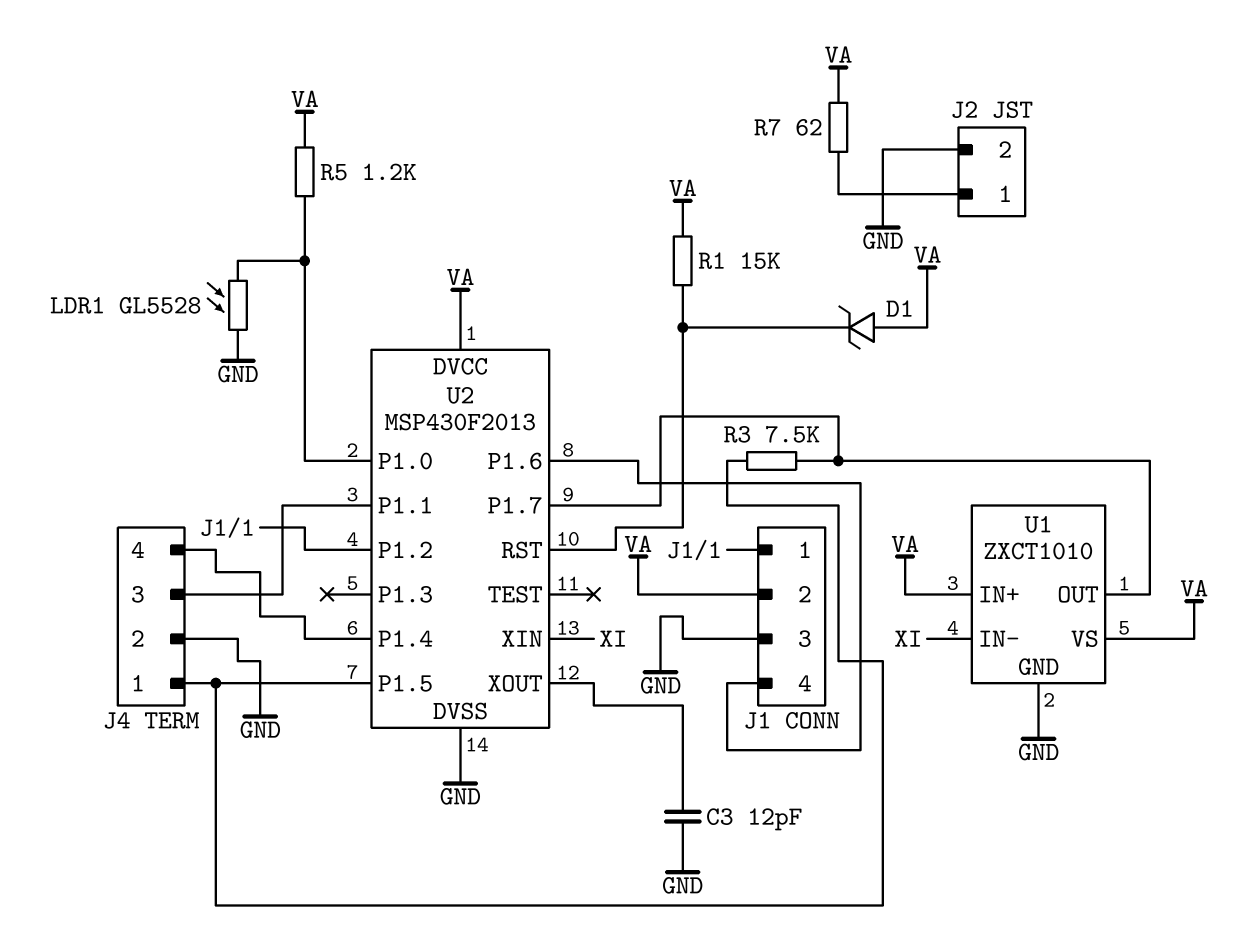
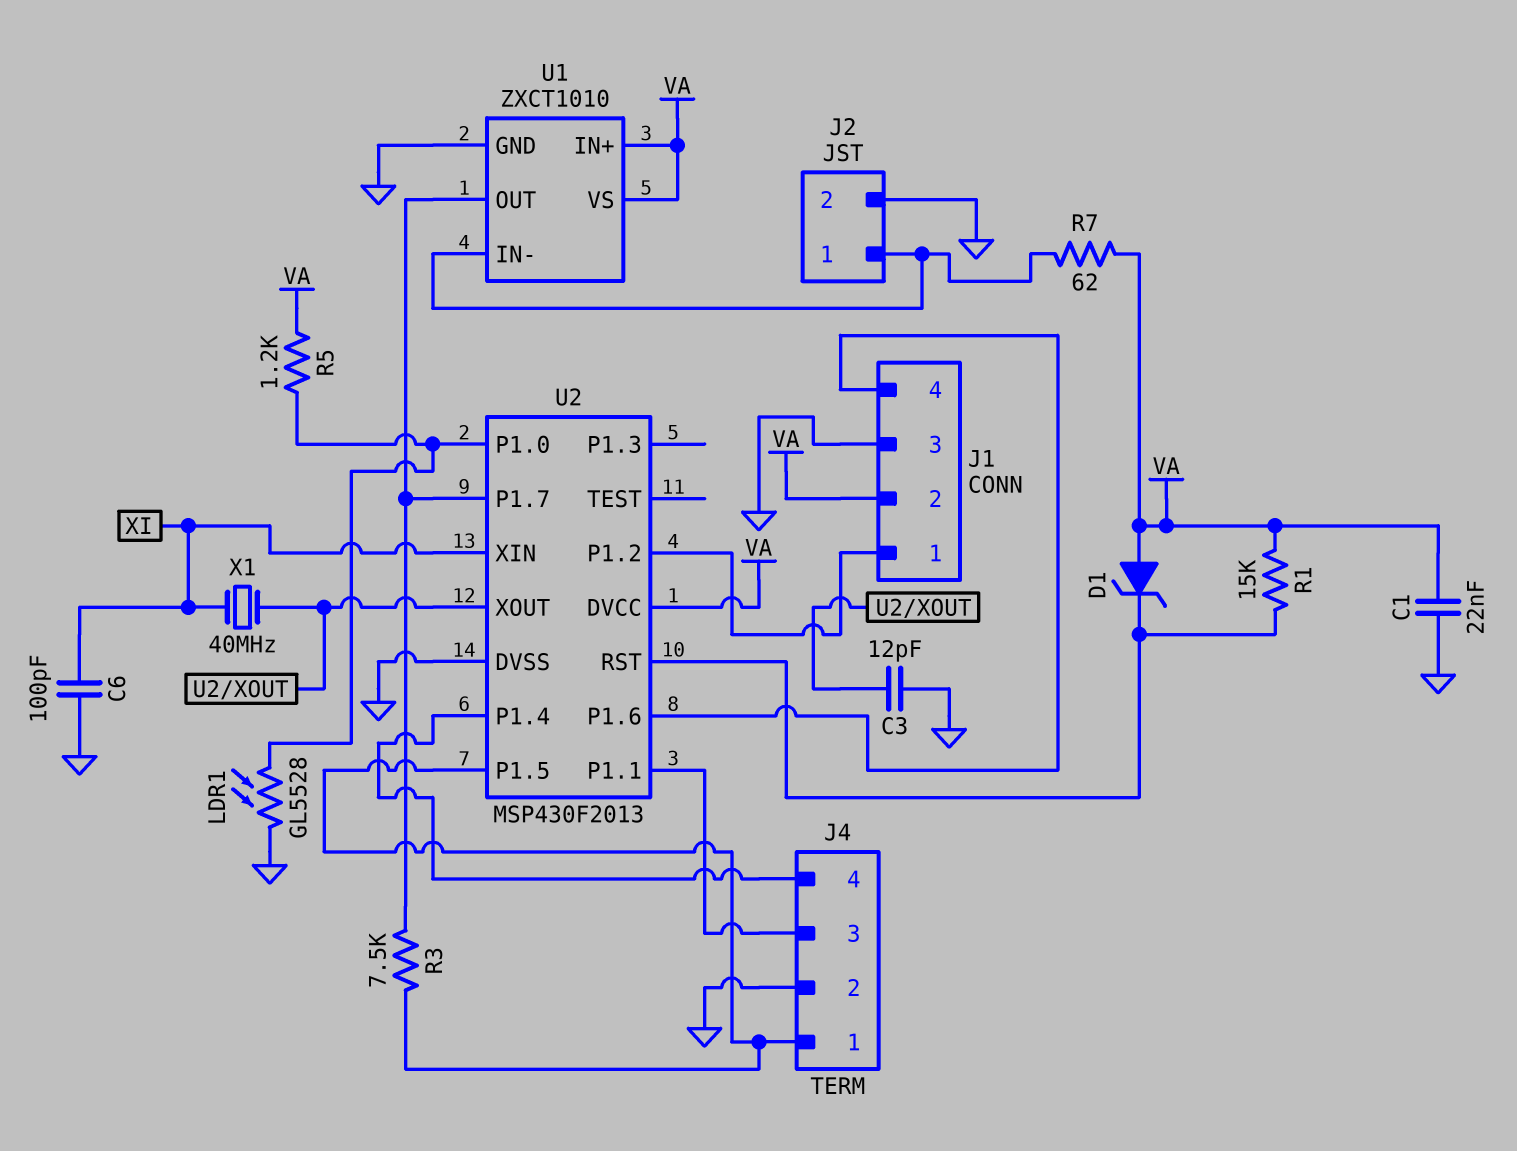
C1: none -> 22nF (GND, VA)
C6: none -> 100pF (GND, XI)
U1 pin IN-: XI -> J2/1
X1: none -> 40MHz (U2/XOUT, XI)

